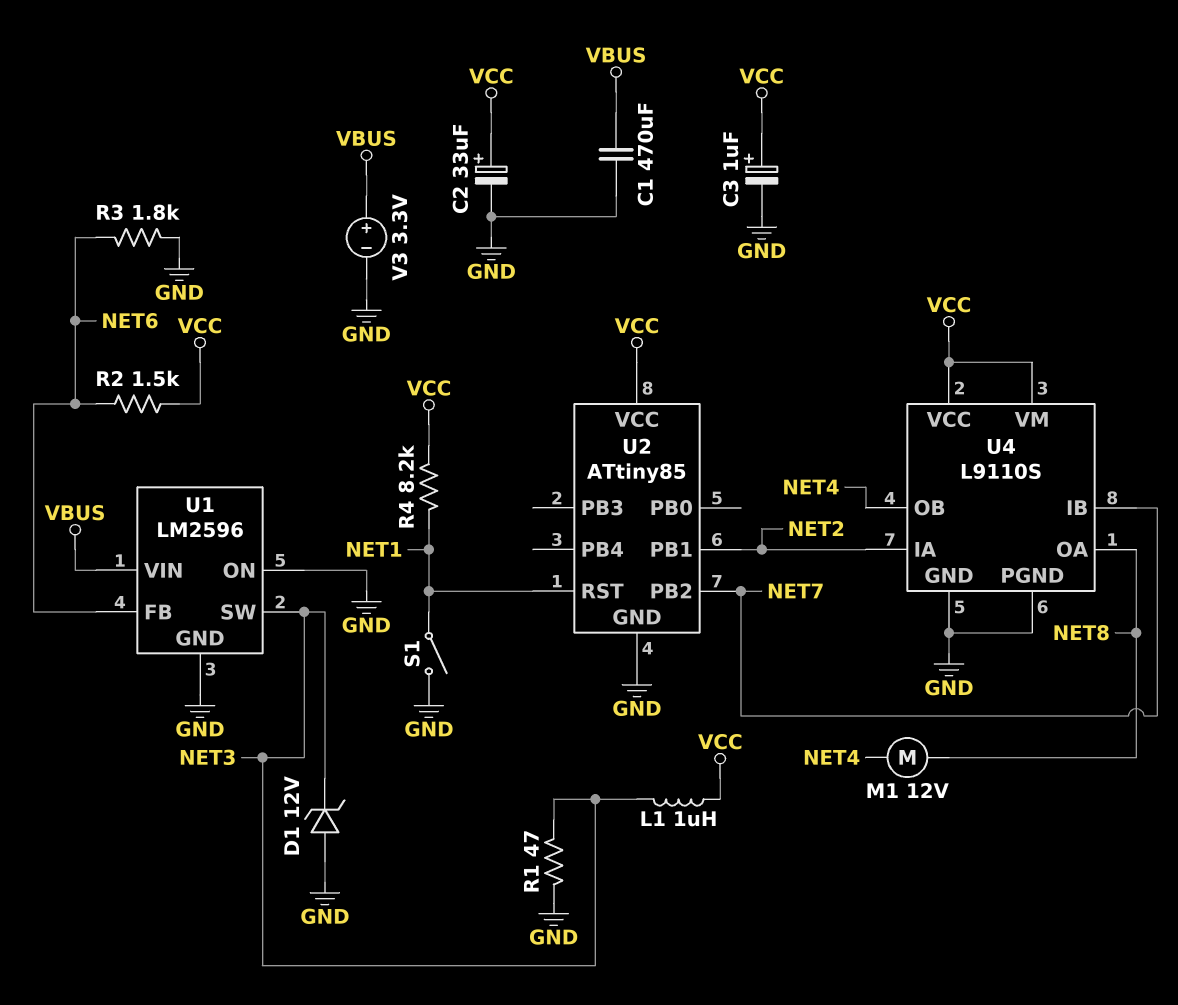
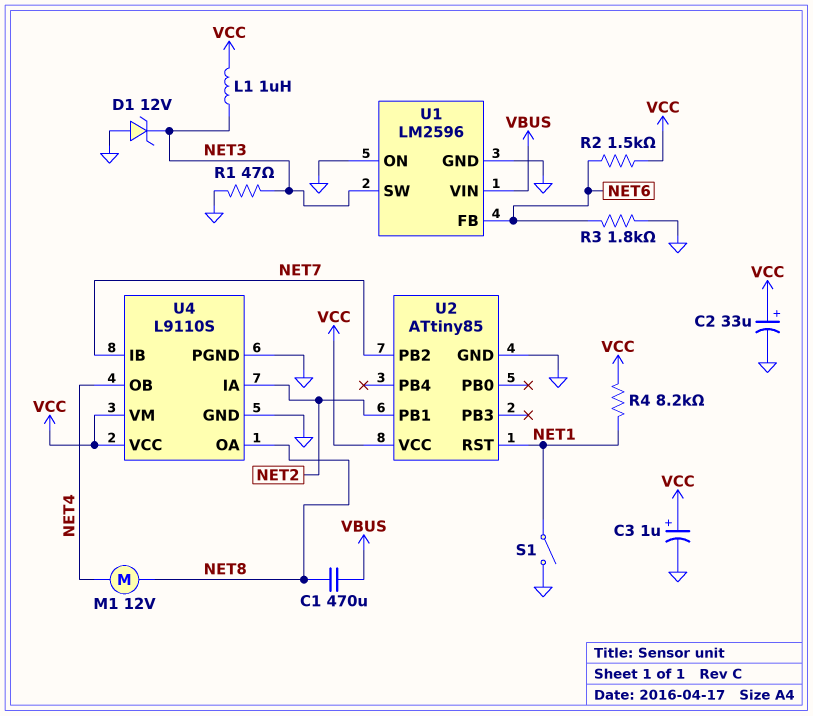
C1: 470uF (GND, VBUS) -> 470uF (NET8, VBUS)
V3: 3.3V (plus VBUS, minus GND) -> none

